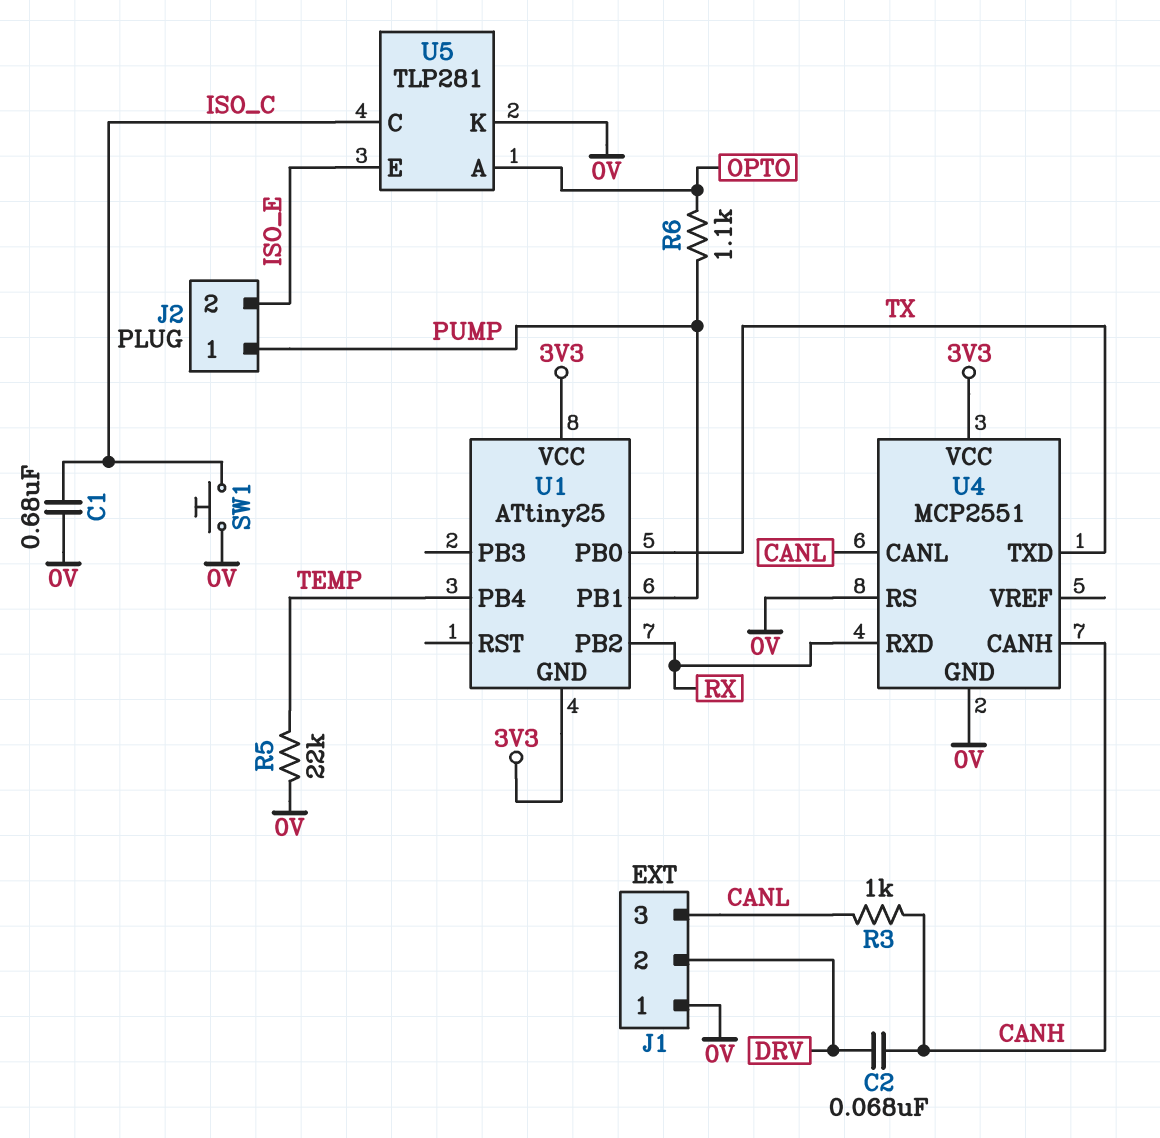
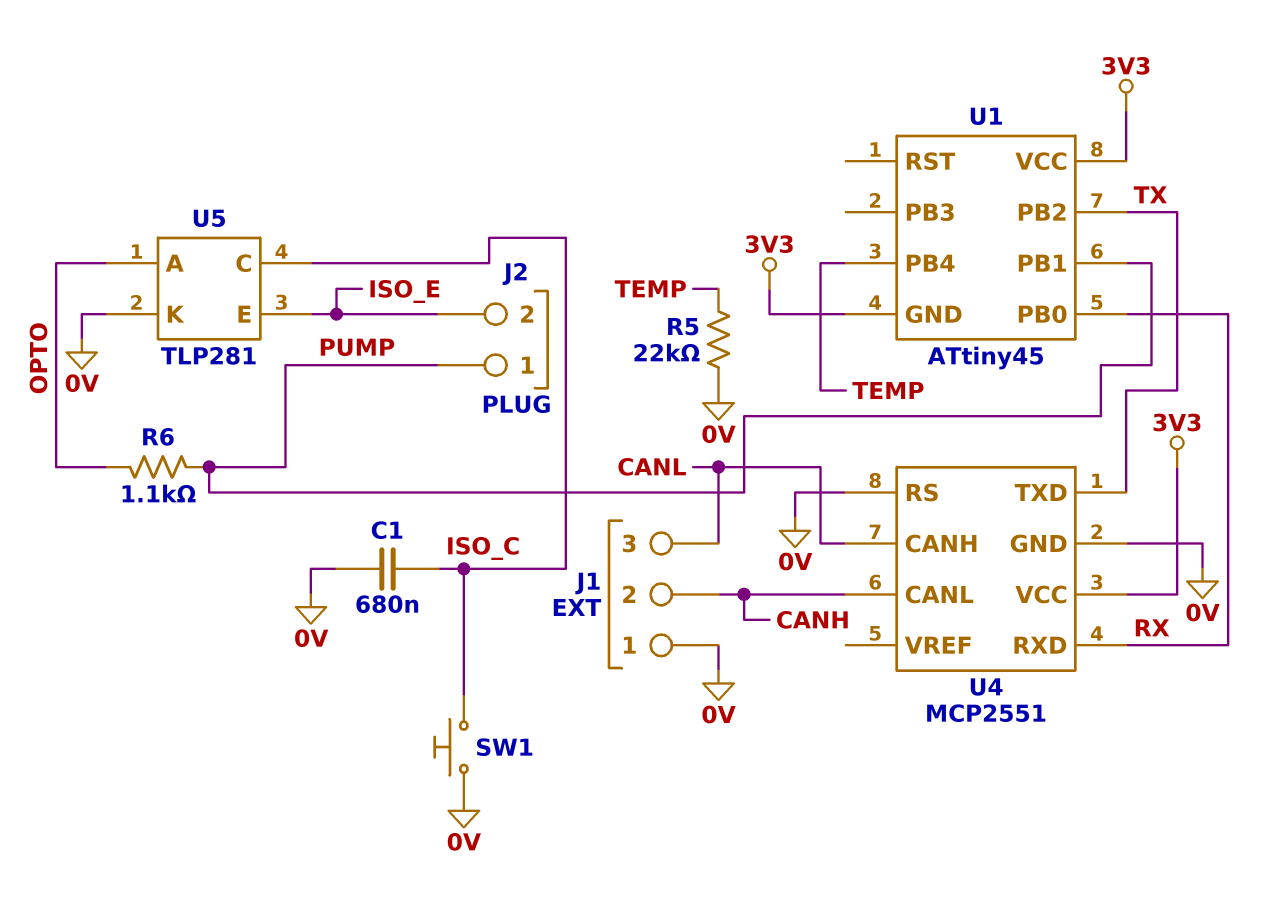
C2: 68nF (CANH, DRV) -> none
J1 pin 2: DRV -> CANH
R3: 1k (CANH, CANL) -> none
U1: ATtiny25 -> ATtiny45
U1 pin PB0: TX -> RX
U1 pin PB2: RX -> TX
U4 pin CANH: CANH -> CANL
U4 pin CANL: CANL -> CANH

